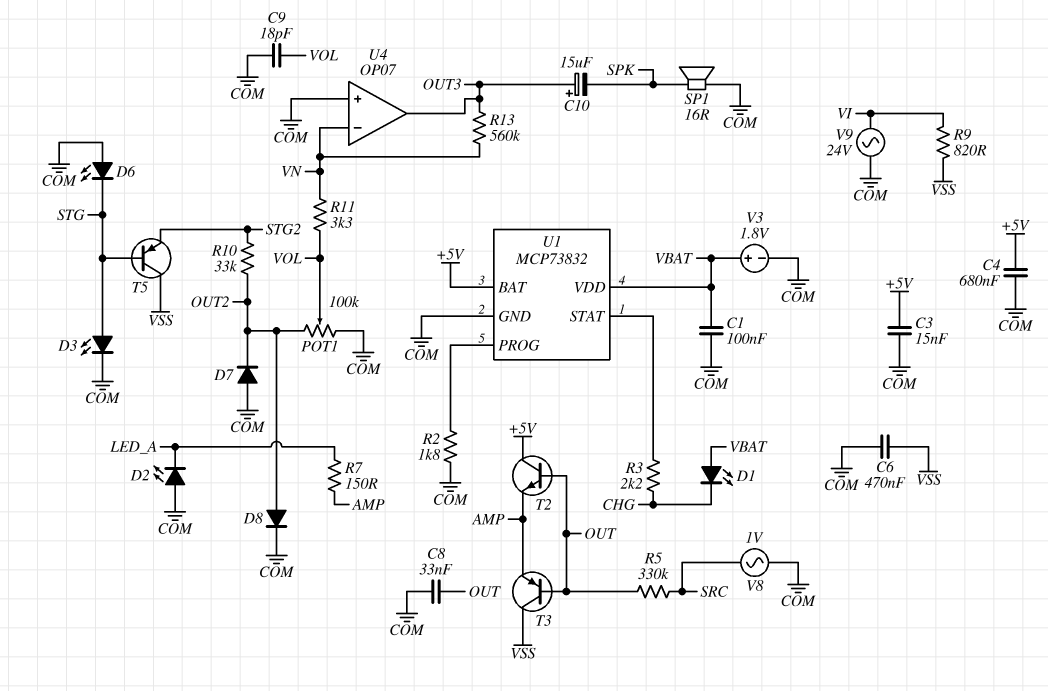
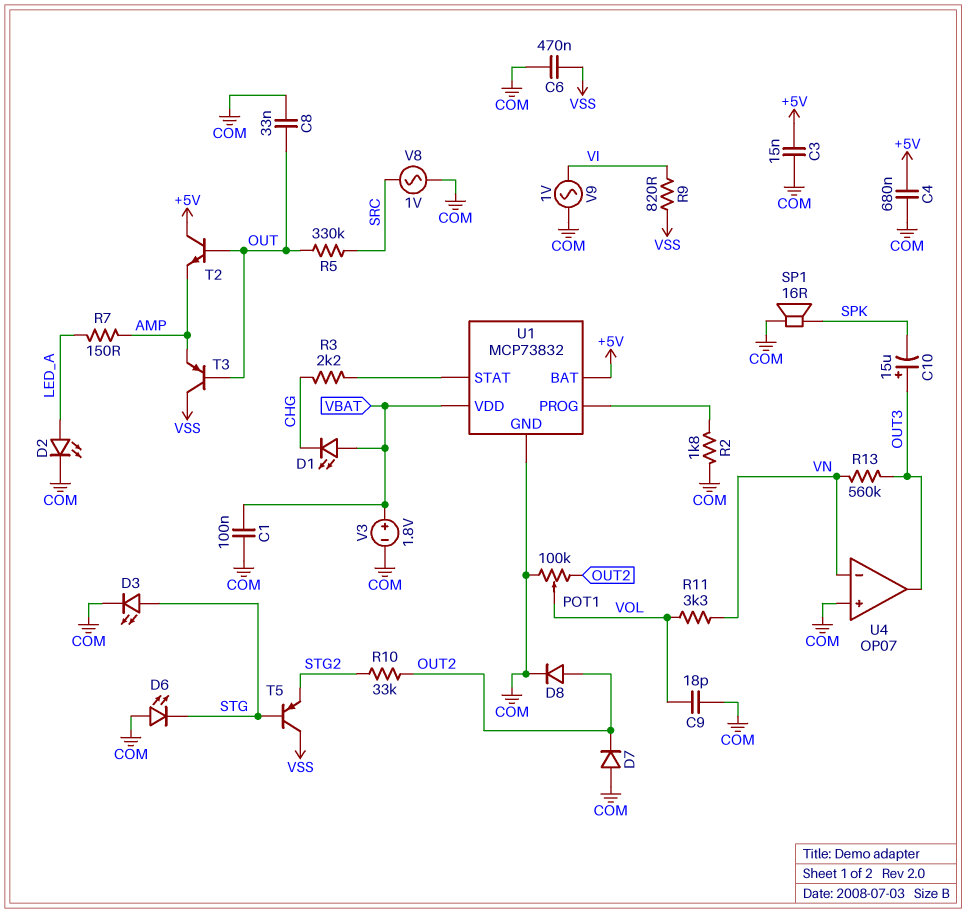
D2: LED (A COM, K LED_A) -> LED (A LED_A, K COM)
V9: AC 24V (COM, VI) -> AC 1V (COM, VI)

